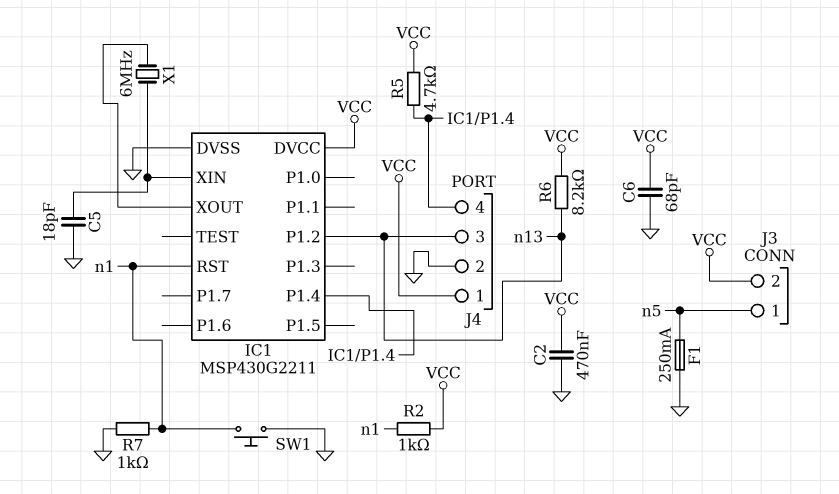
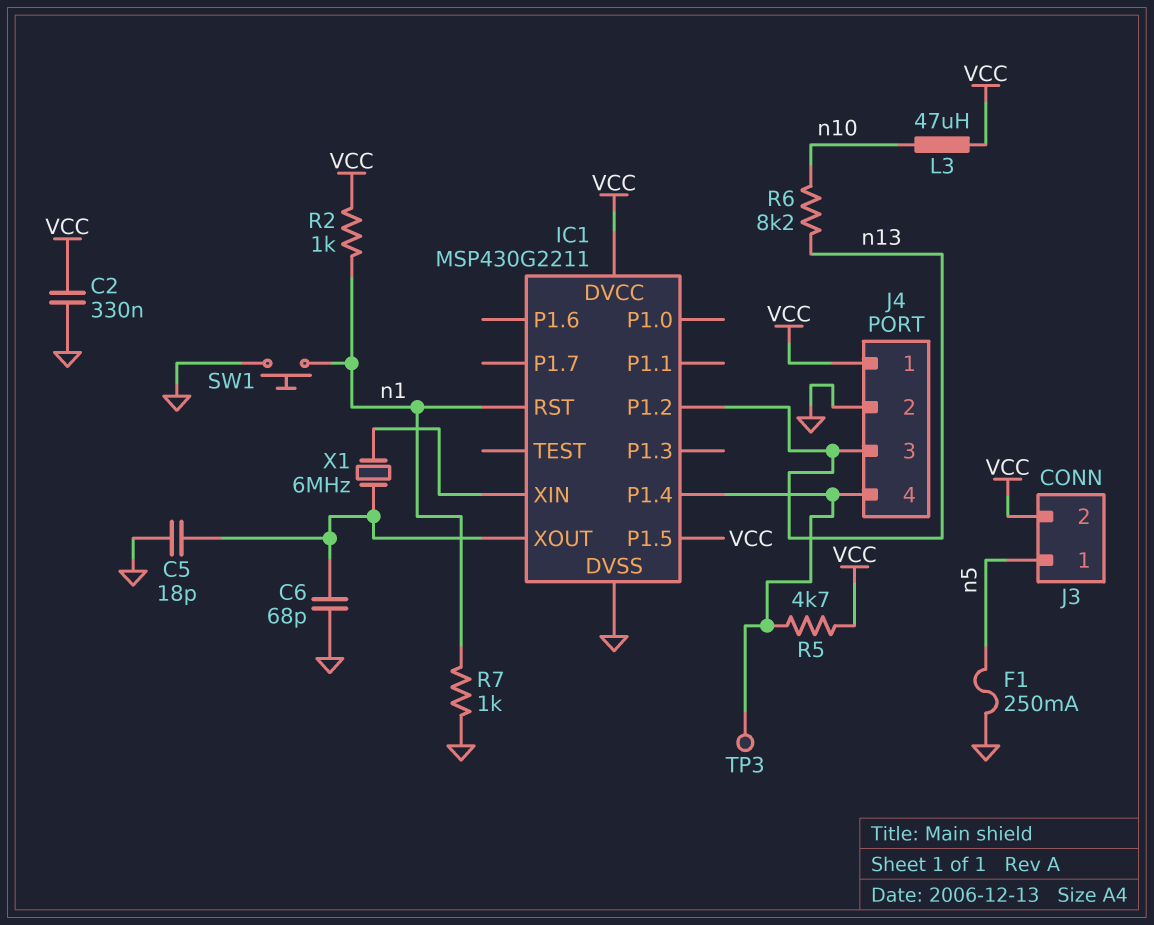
C2: 470nF (GND, VCC) -> 330nF (GND, VCC)
C5: 18pF (GND, IC1/XIN) -> 18pF (GND, IC1/XOUT)
C6: 68pF (GND, VCC) -> 68pF (GND, IC1/XOUT)
IC1 pin P1.5: none -> VCC
L3: none -> 47uH (VCC, n10)
R6: 8.2k (VCC, n13) -> 8.2k (n10, n13)
TP3: none -> test point (IC1/P1.4)

